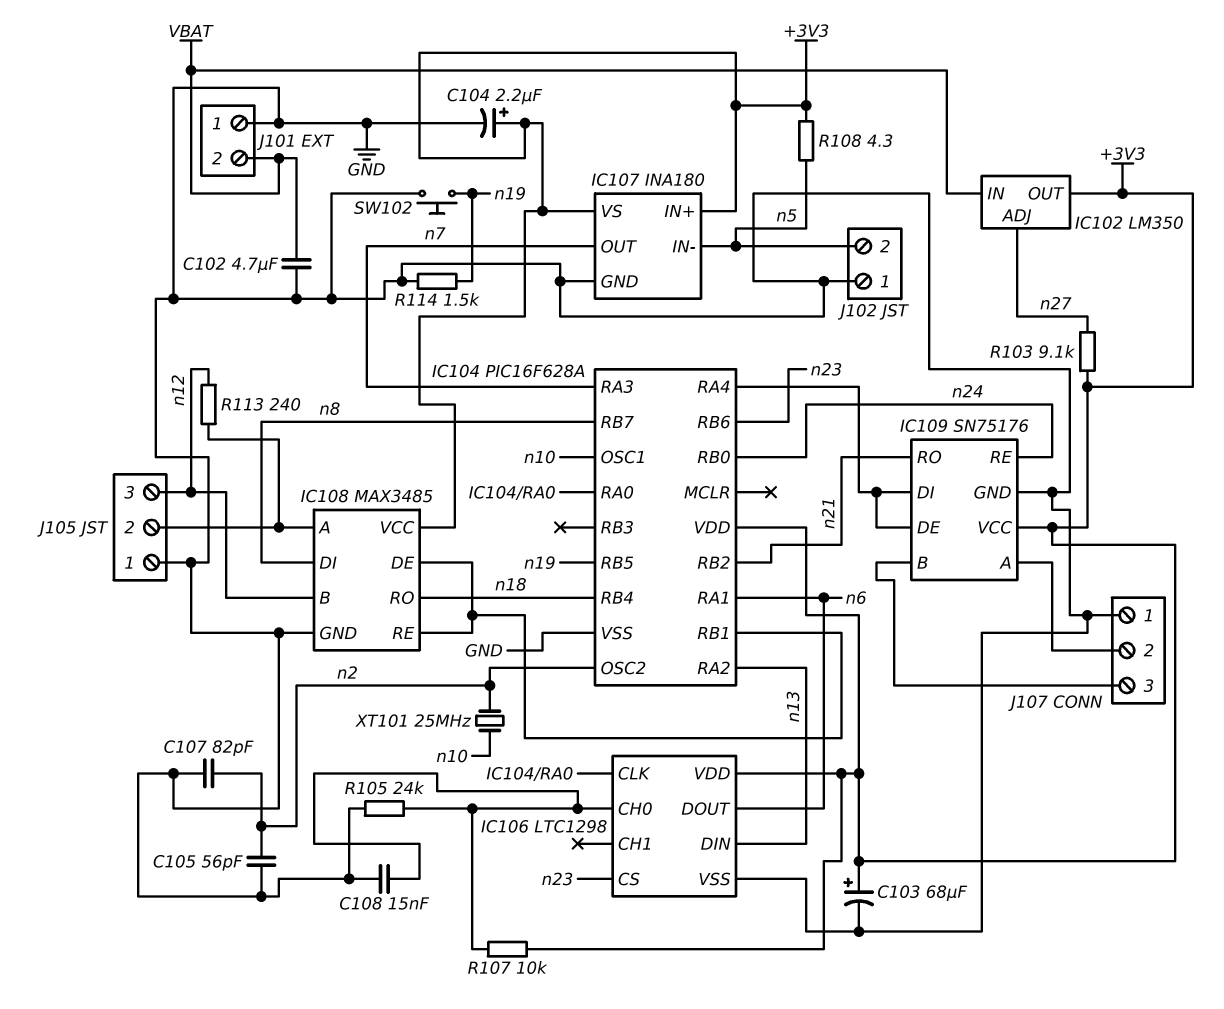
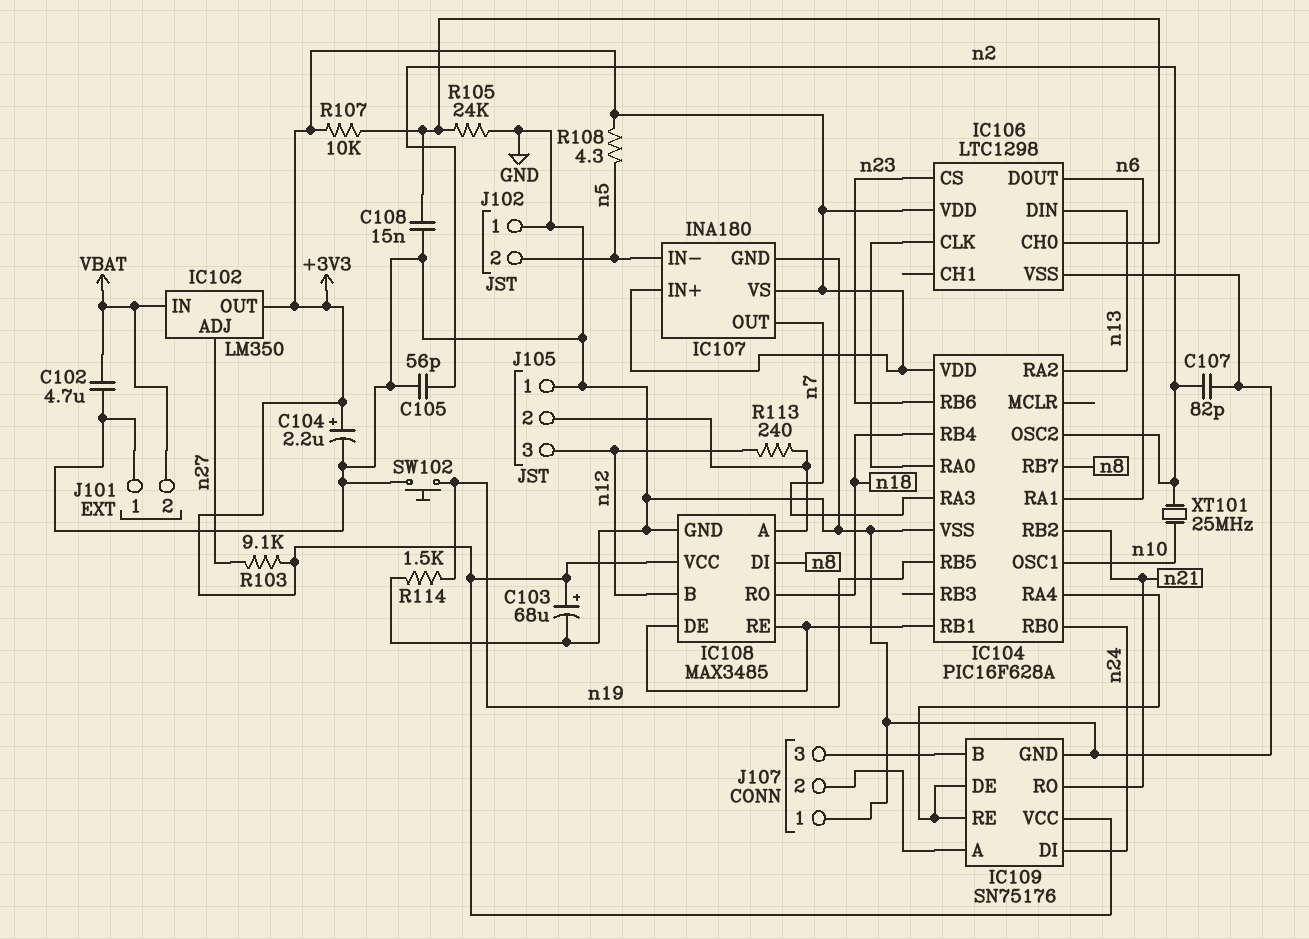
IC109 pin DI: IC104/RA4 -> n24
IC109 pin RE: n24 -> IC104/RA4

